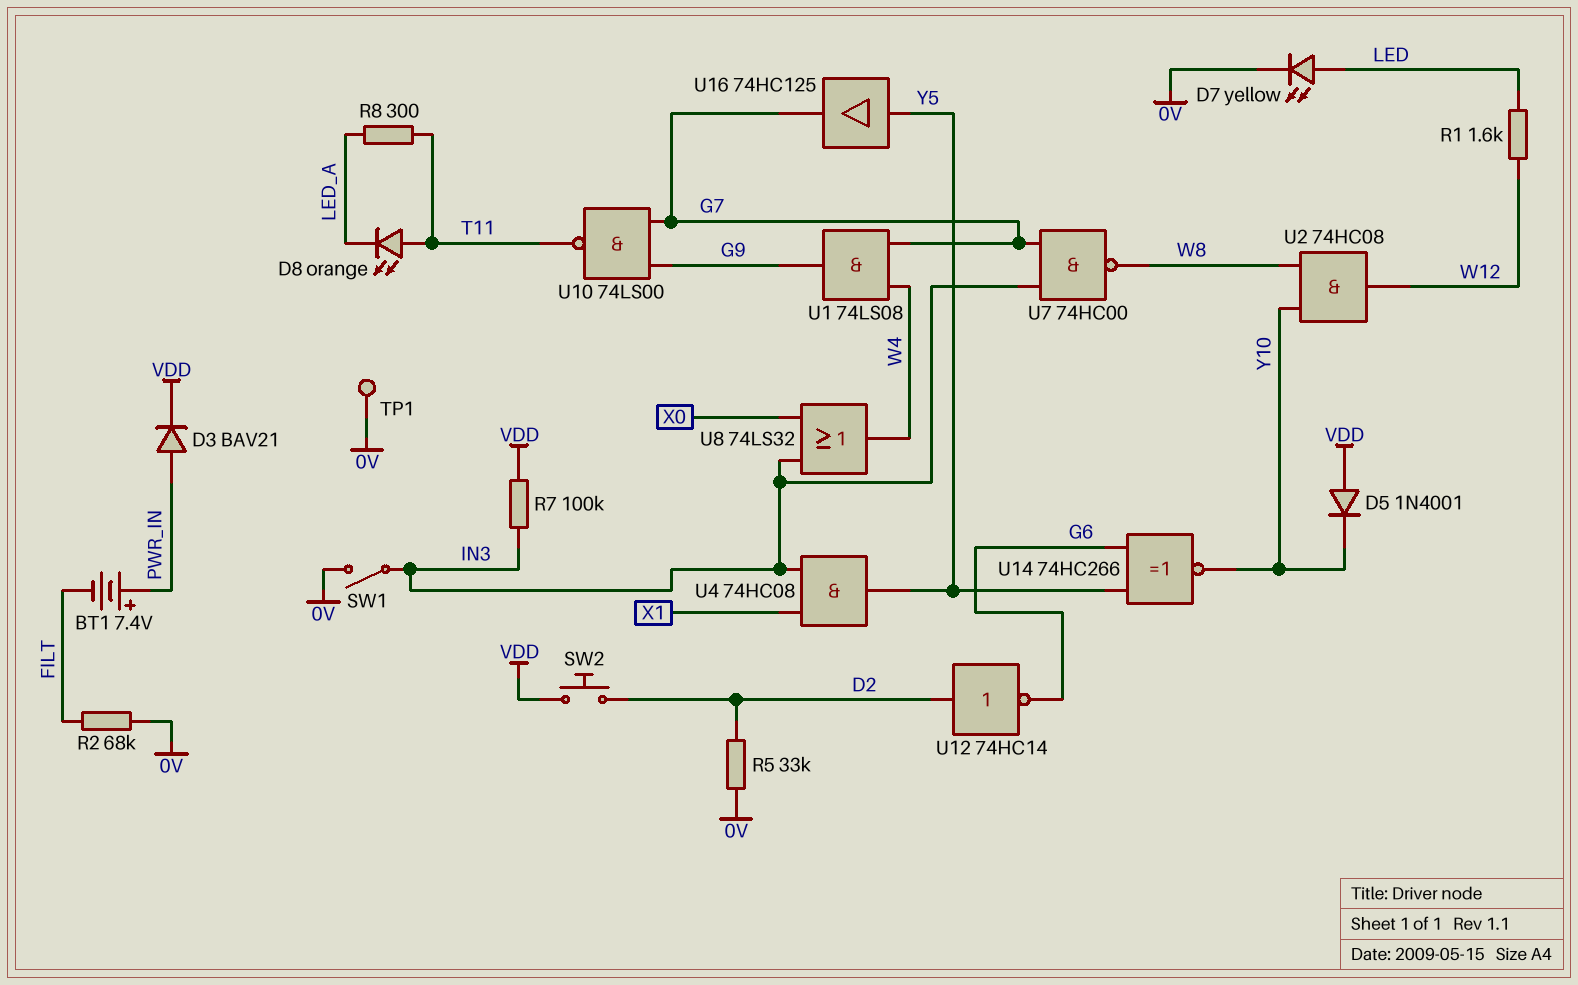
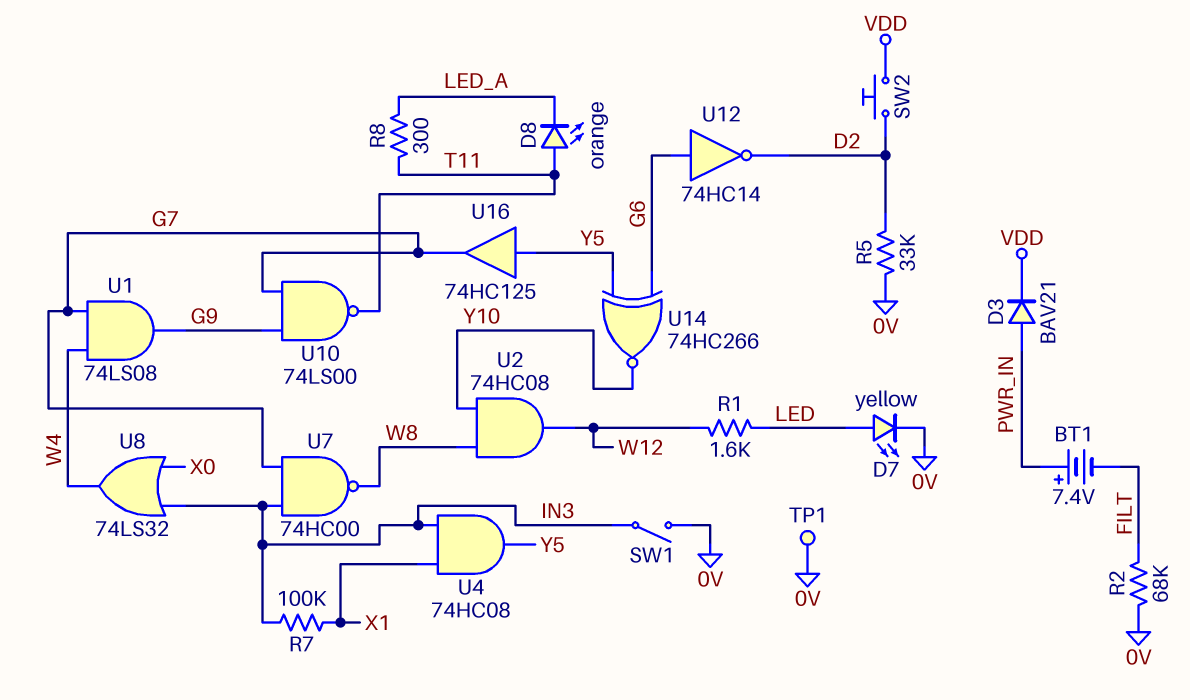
D5: diode 1N4001 (A VDD, K Y10) -> none
R7: 100k (IN3, VDD) -> 100k (IN3, X1)
U12: NOT 74HC14 (in D2, out G6) -> NOT 74HC14 (in G6, out D2)

